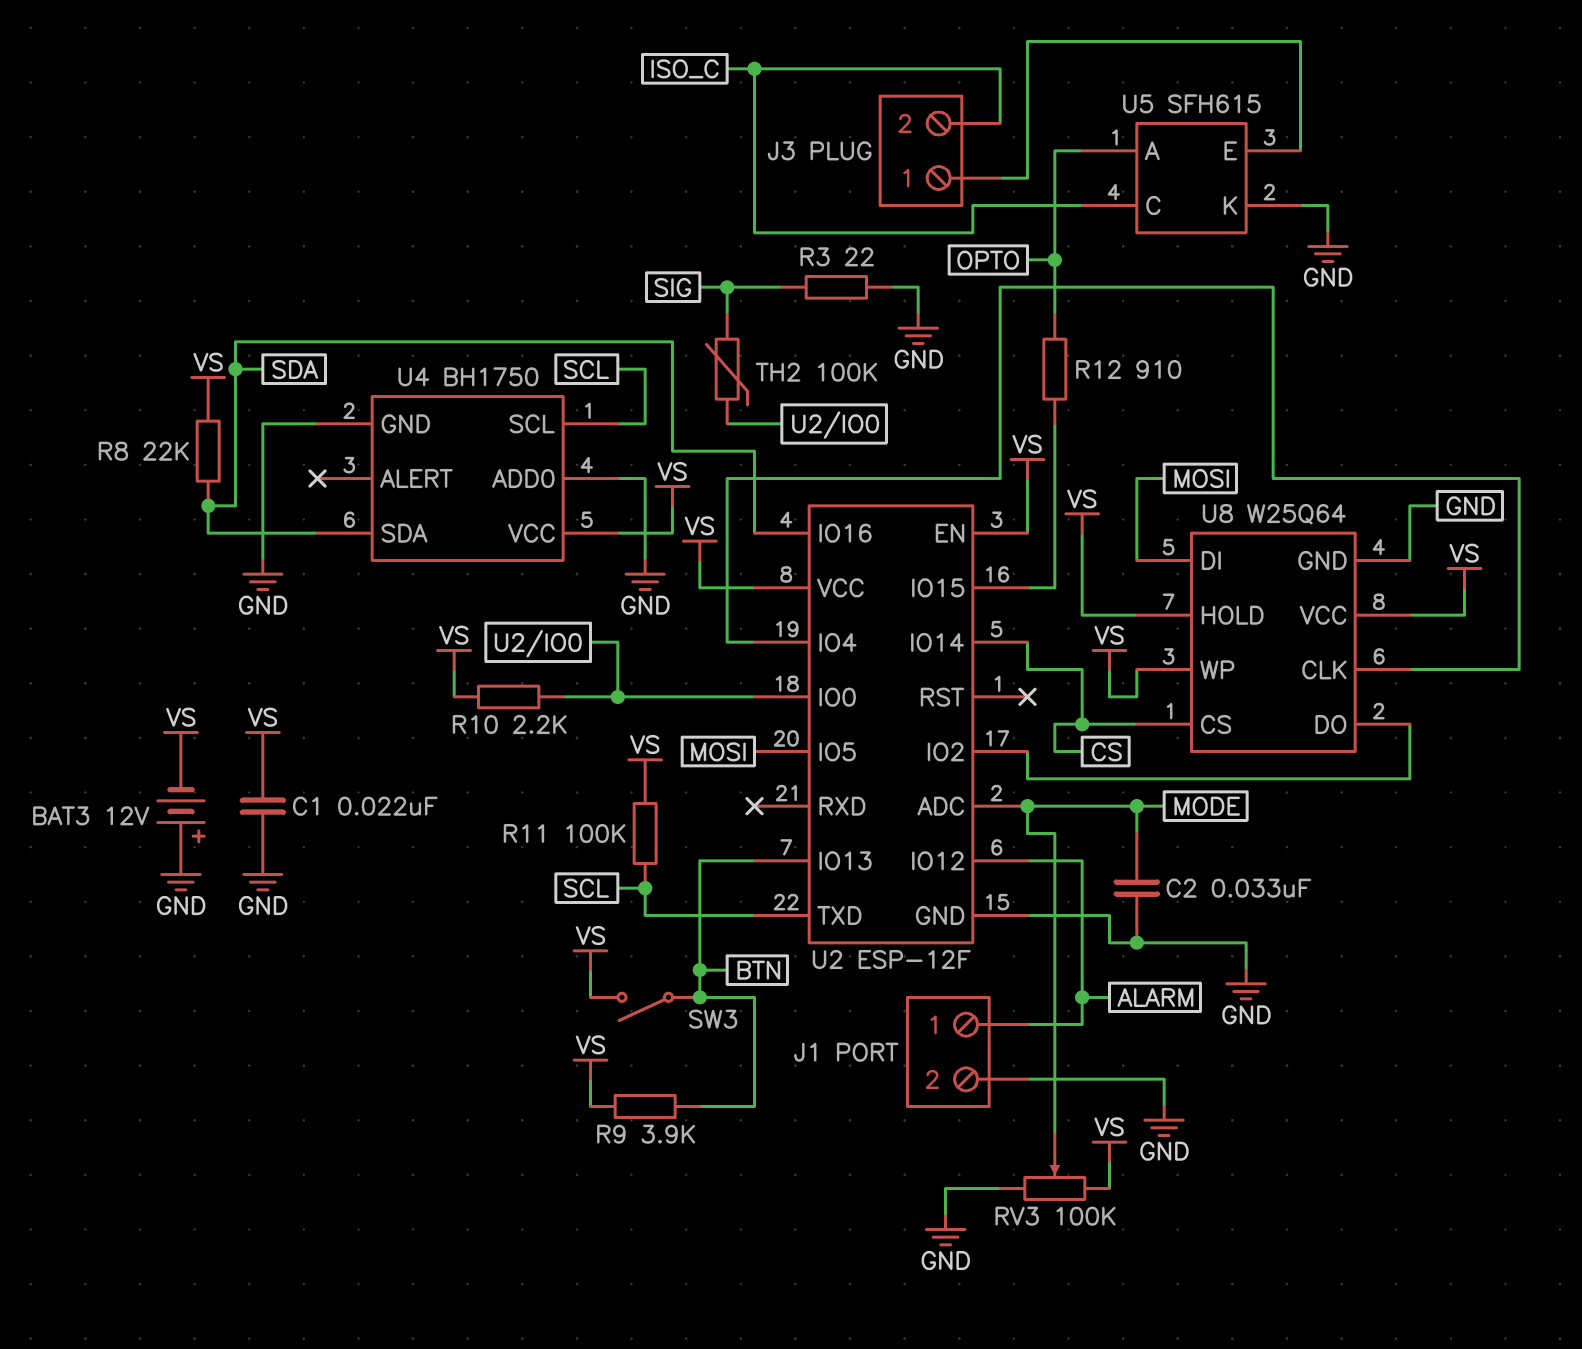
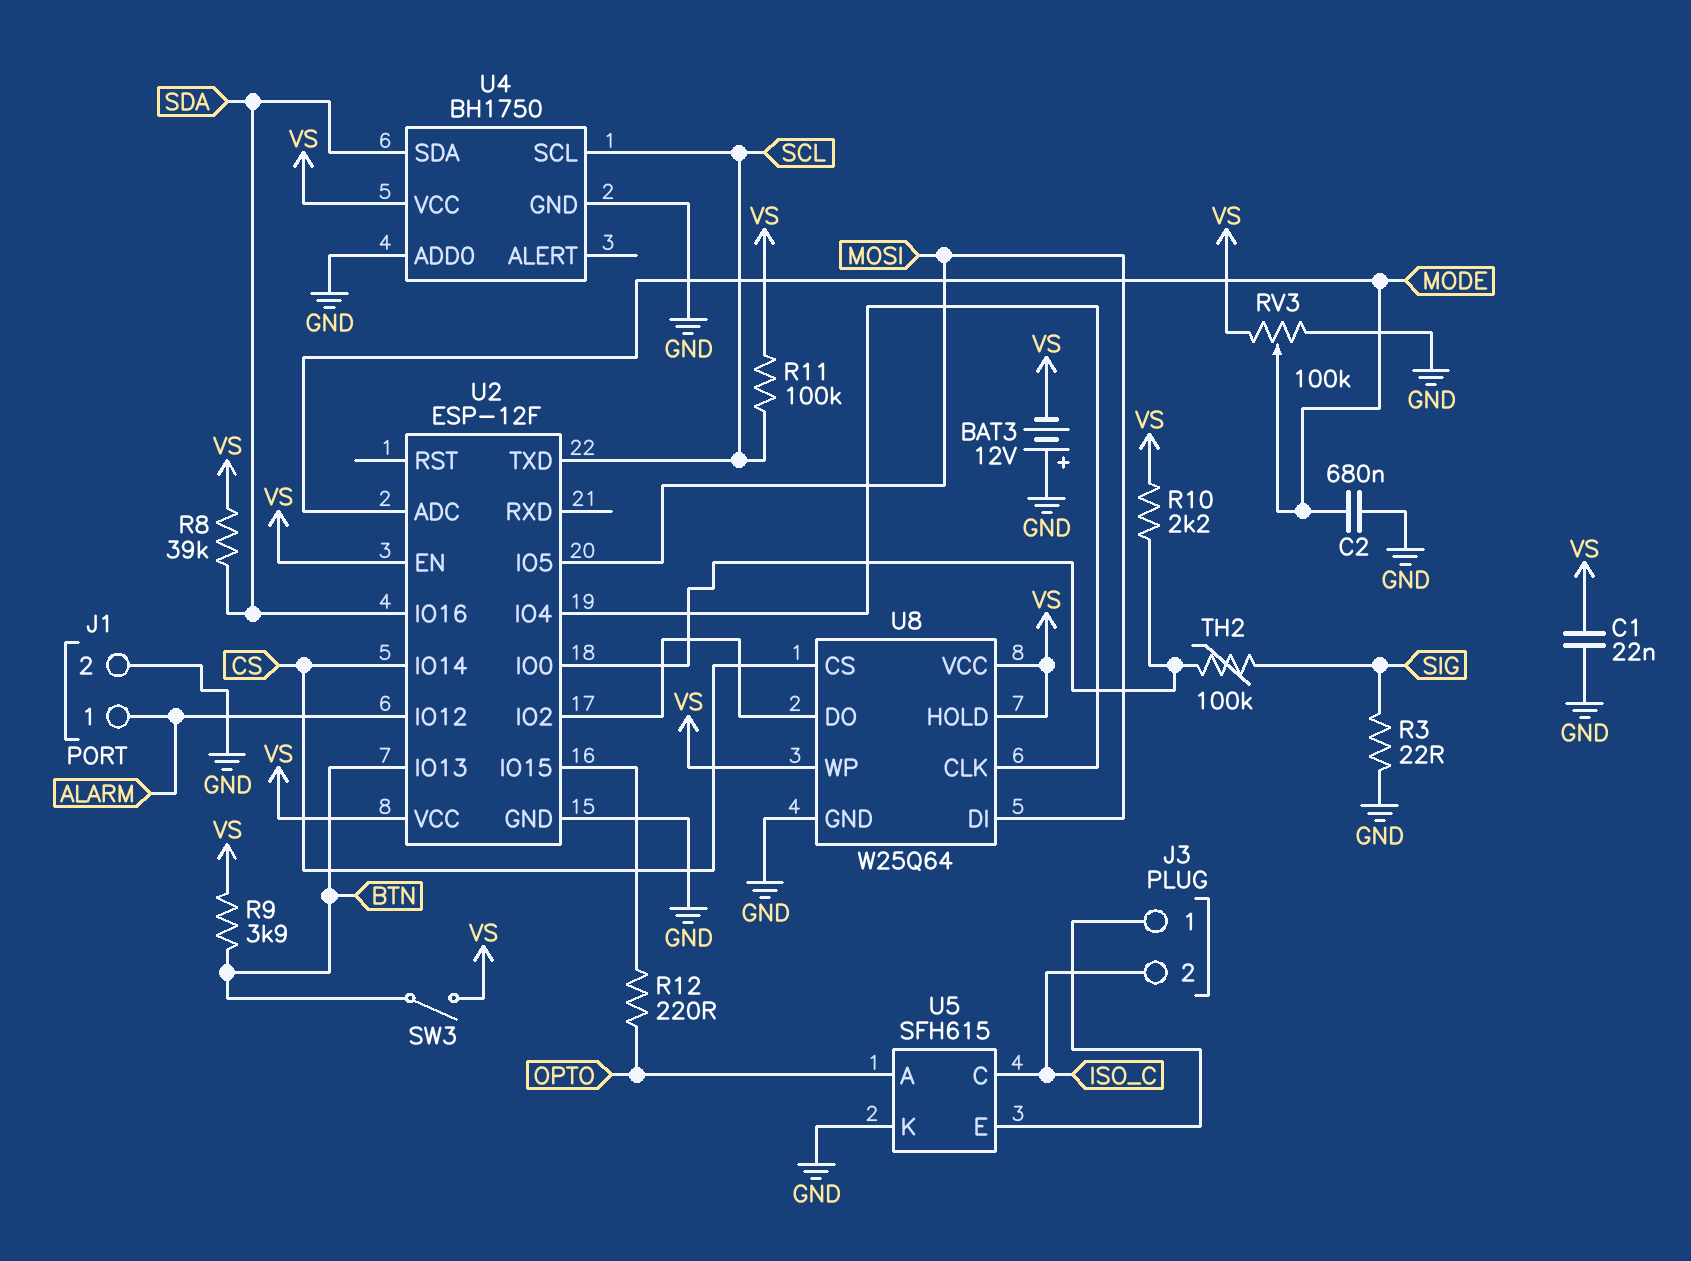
C2: 33nF (GND, MODE) -> 680nF (GND, MODE)
R8: 22k (SDA, VS) -> 39k (SDA, VS)
R12: 910 (OPTO, U2/IO15) -> 220 (OPTO, U2/IO15)

